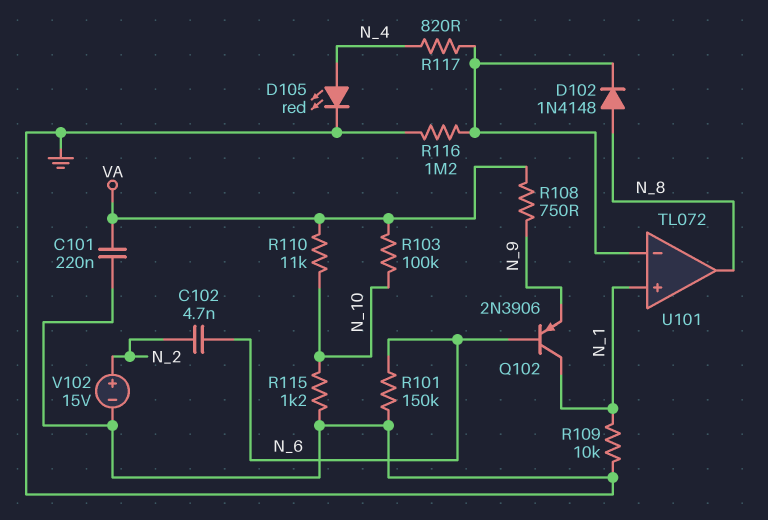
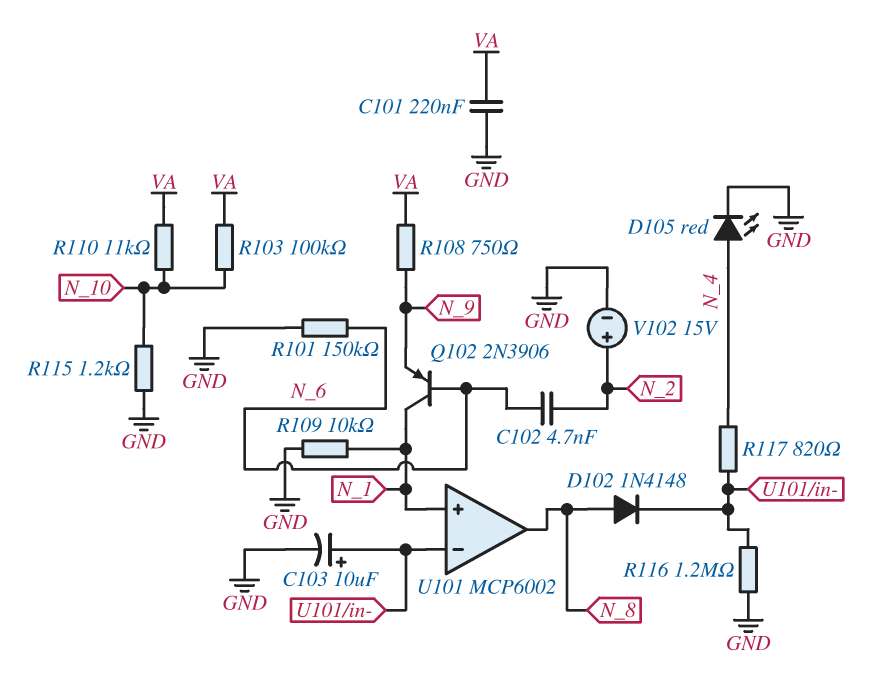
C103: none -> 10uF (plus U101/in-, minus GND)
U101: TL072 -> MCP6002

